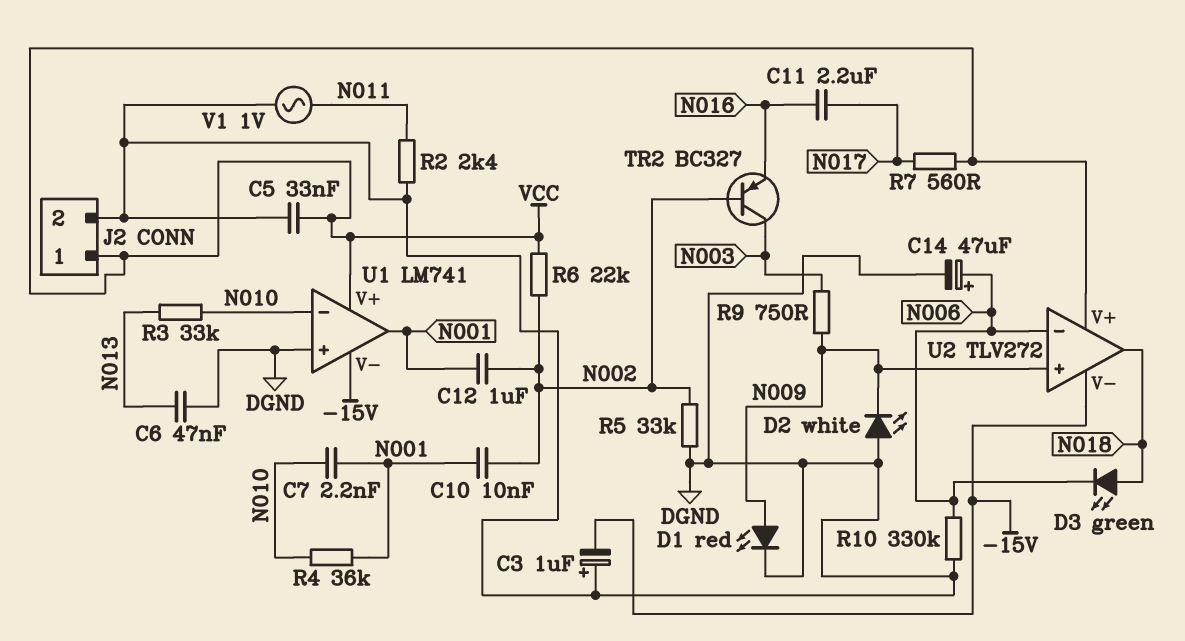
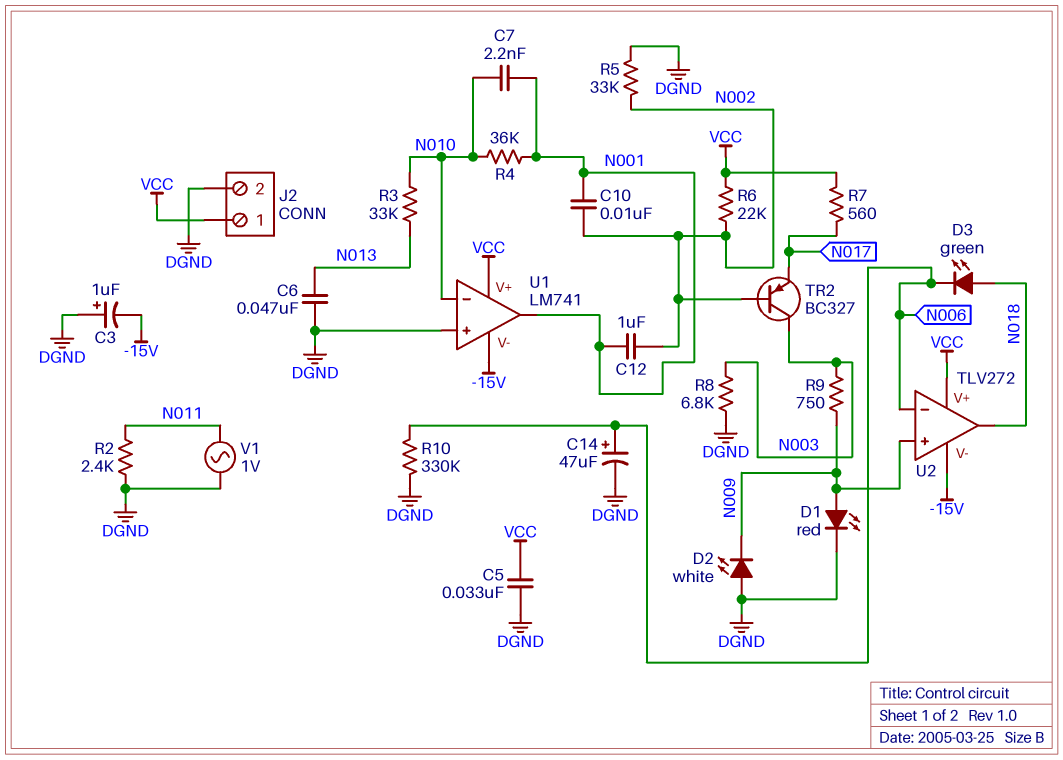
C11: 2.2uF (N016, N017) -> none
R8: none -> 6.8k (DGND, N003)
TR2: PNP BC327 (B N002, C N003, E N016) -> PNP BC327 (B N002, C N003, E N017)

